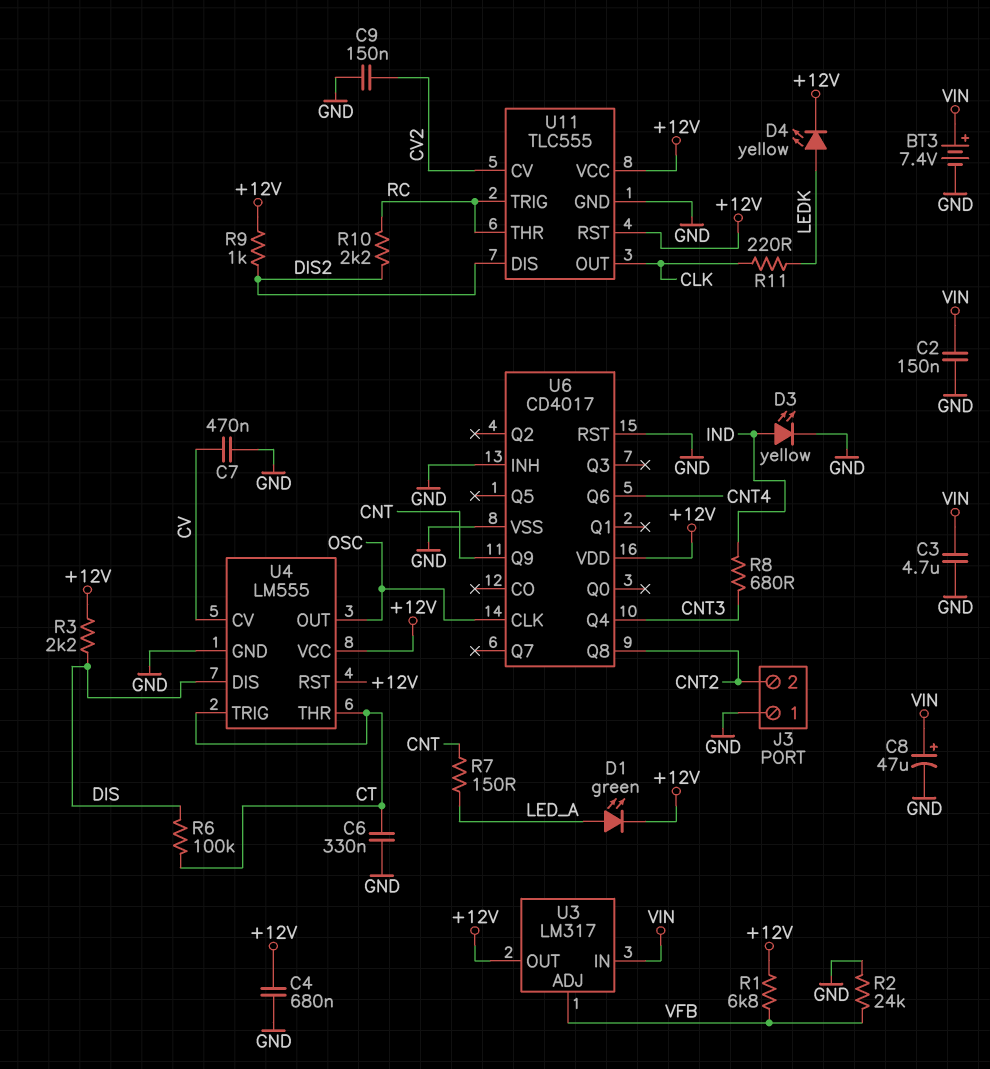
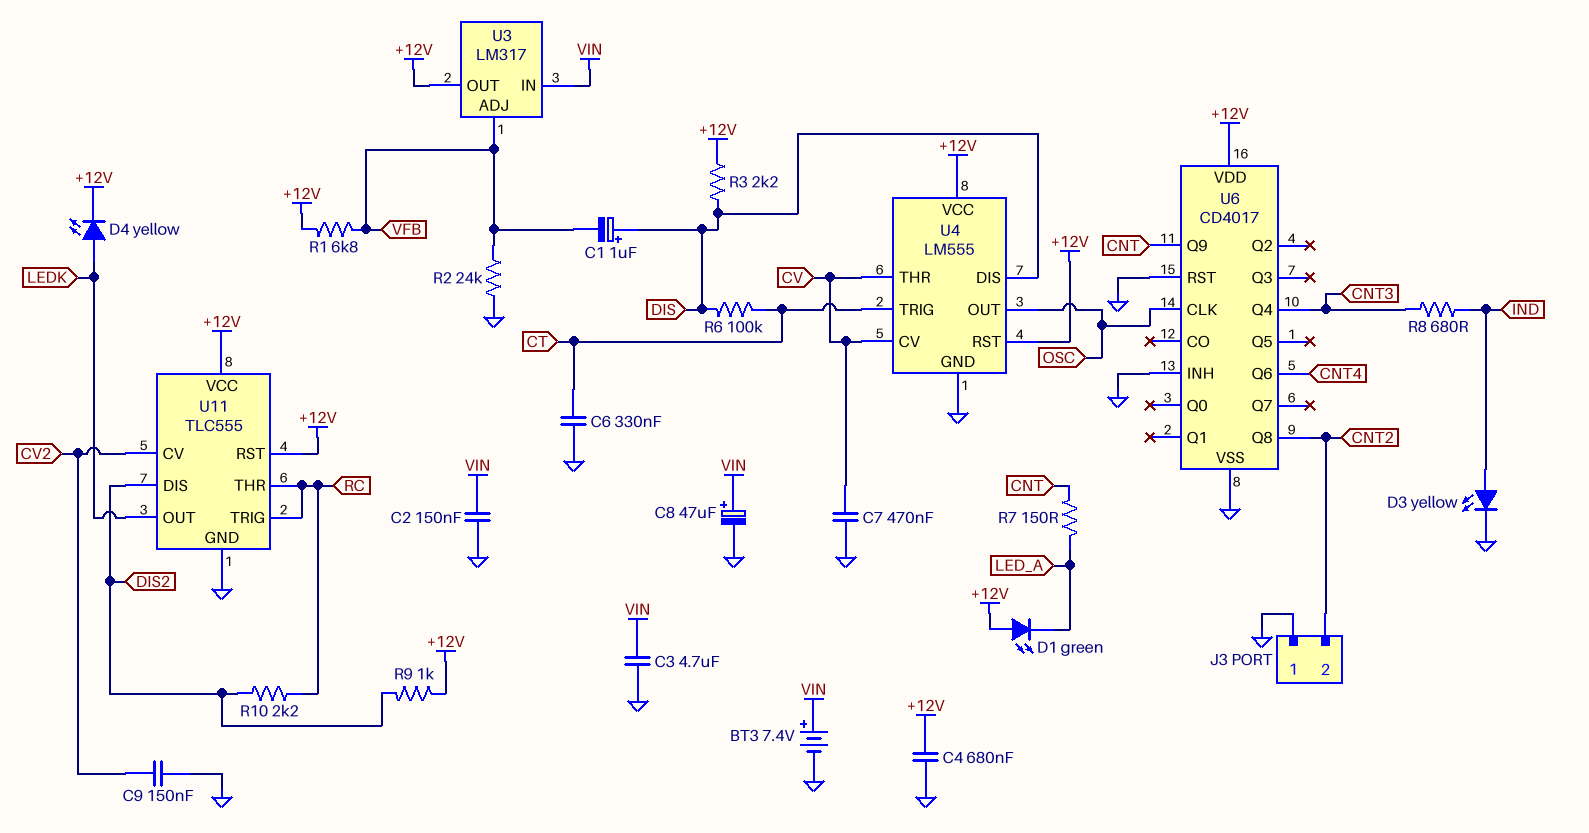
C1: none -> 1uF (plus DIS, minus VFB)
D1: LED green (A LED_A, K +12V) -> LED green (A +12V, K LED_A)
R11: 220 (CLK, LEDK) -> none
U4 pin THR: CT -> CV
U11 pin OUT: CLK -> LEDK

